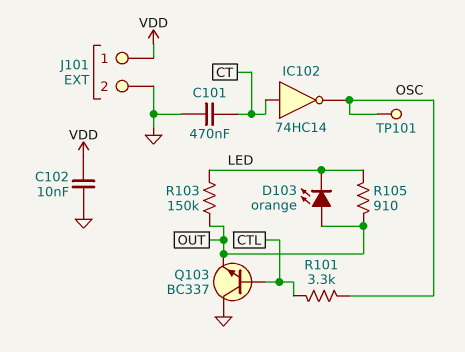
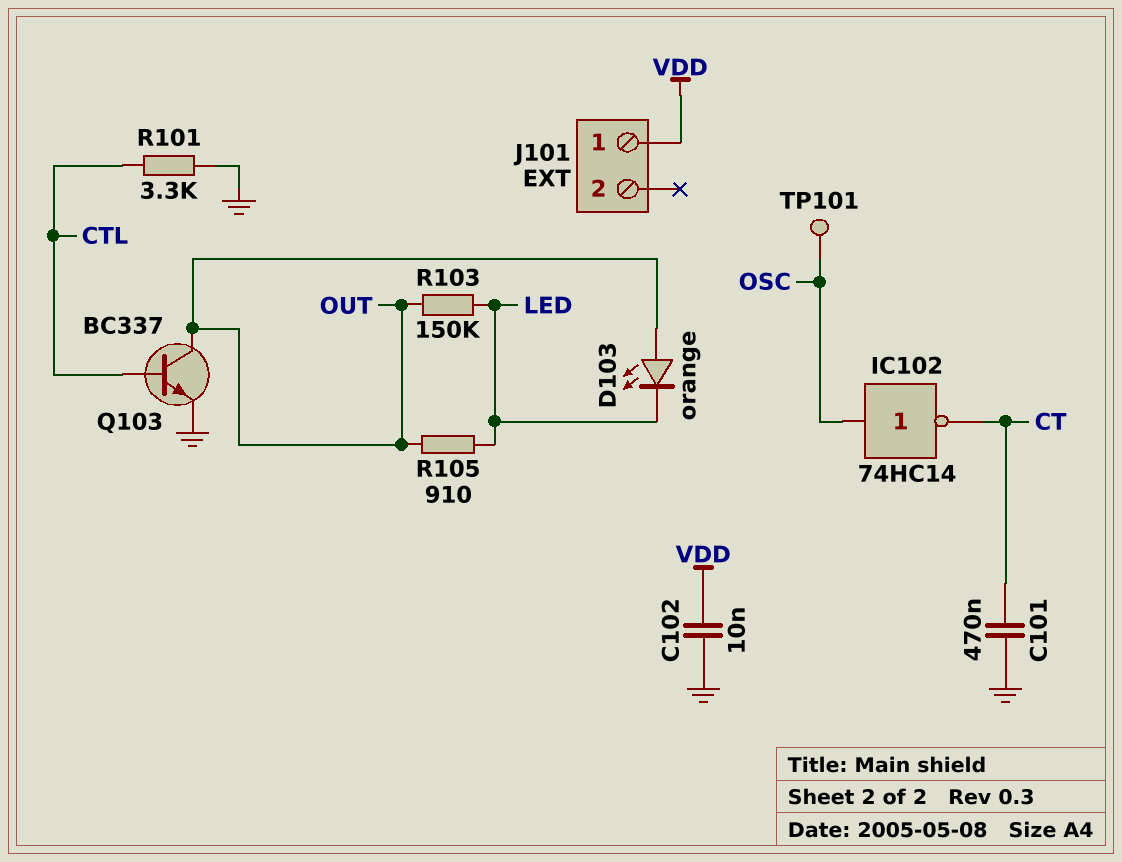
IC102: NOT 74HC14 (in CT, out OSC) -> NOT 74HC14 (in OSC, out CT)
J101 pin 2: GND -> none
Q103: NPN BC337 (B CTL, C GND, E OUT) -> NPN BC337 (B CTL, C OUT, E GND)
R101: 3.3k (CTL, OSC) -> 3.3k (CTL, GND)

